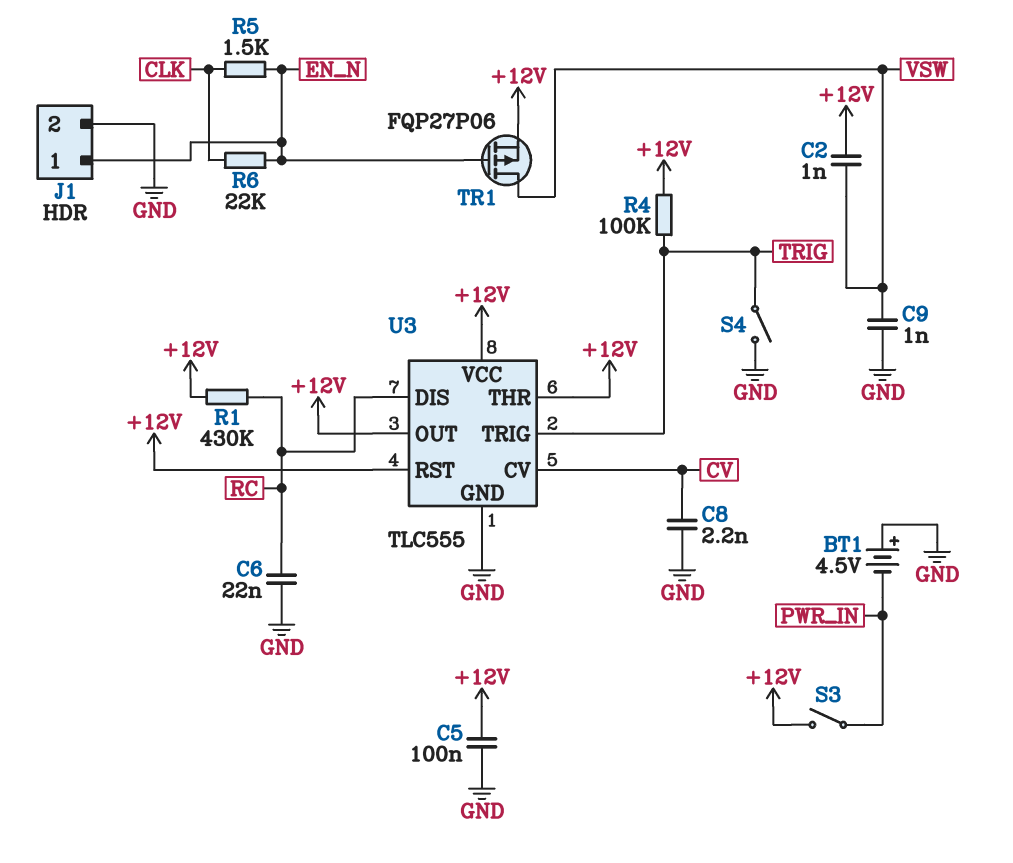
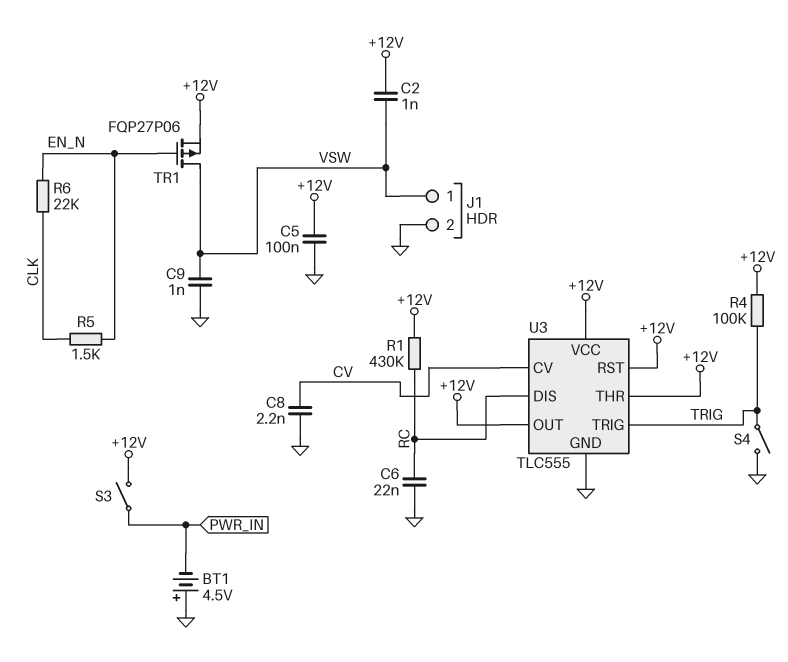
J1 pin 1: EN_N -> VSW

